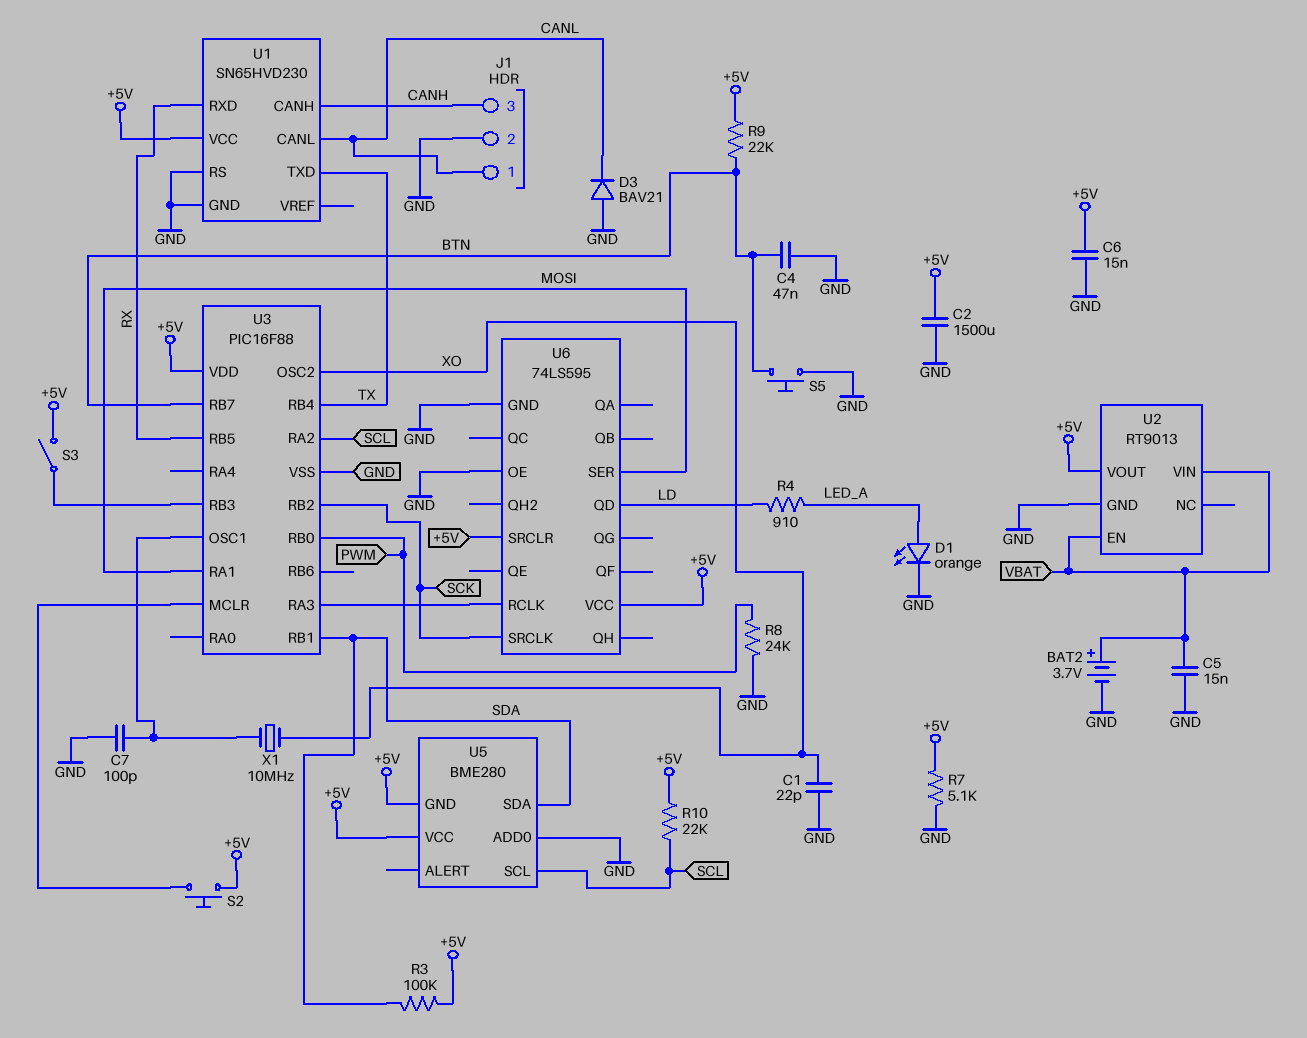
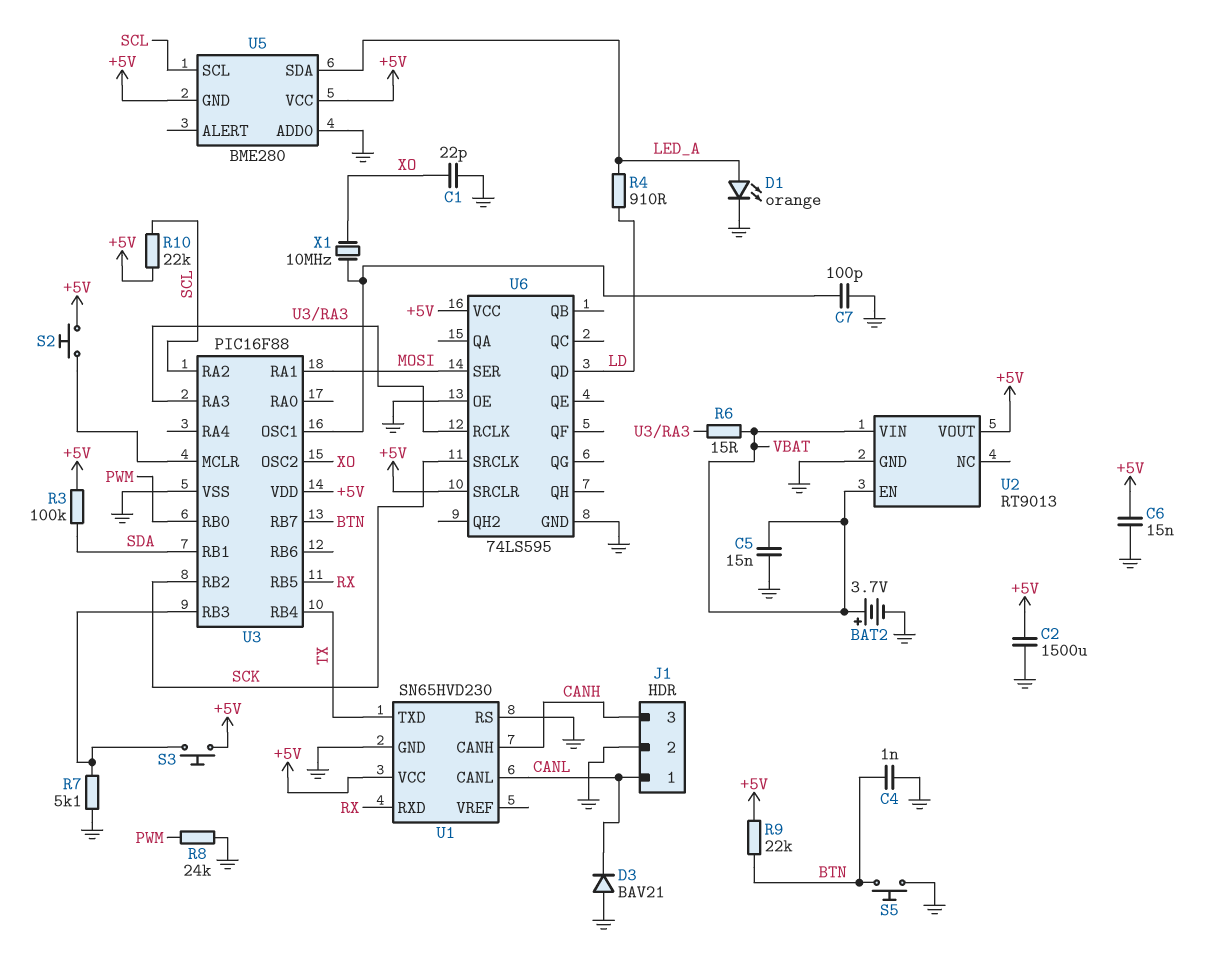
C4: 47nF (BTN, GND) -> 1nF (BTN, GND)
R6: none -> 15 (U3/RA3, VBAT)
R7: 5.1k (+5V, GND) -> 5.1k (GND, U3/RB3)
S3: switch (+5V, U3/RB3) -> button (+5V, U3/RB3)
U5 pin SDA: SDA -> LED_A

